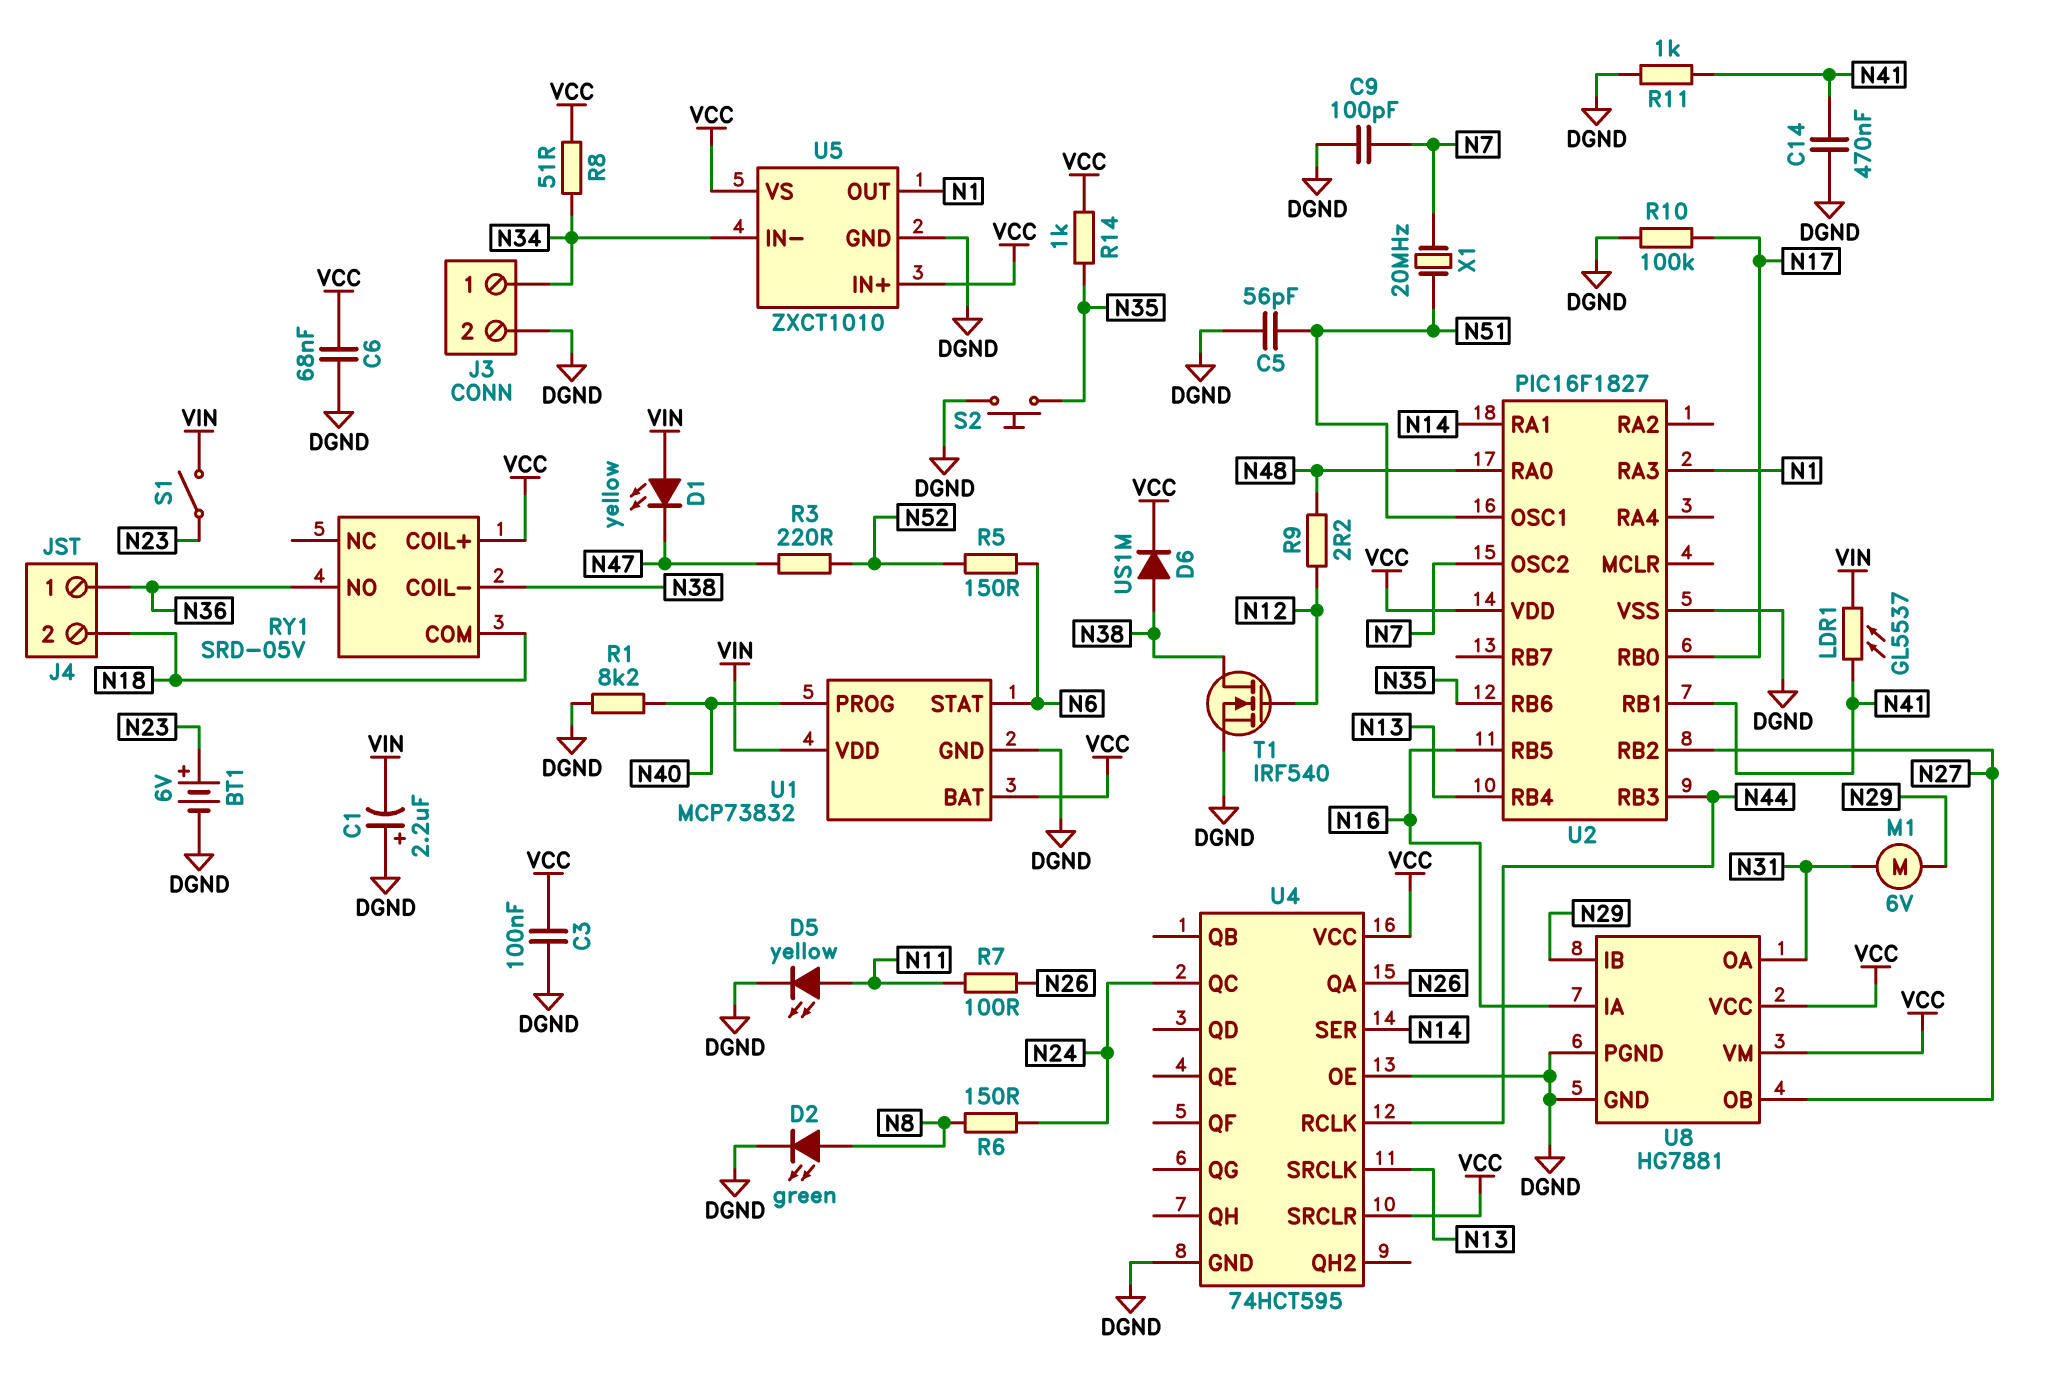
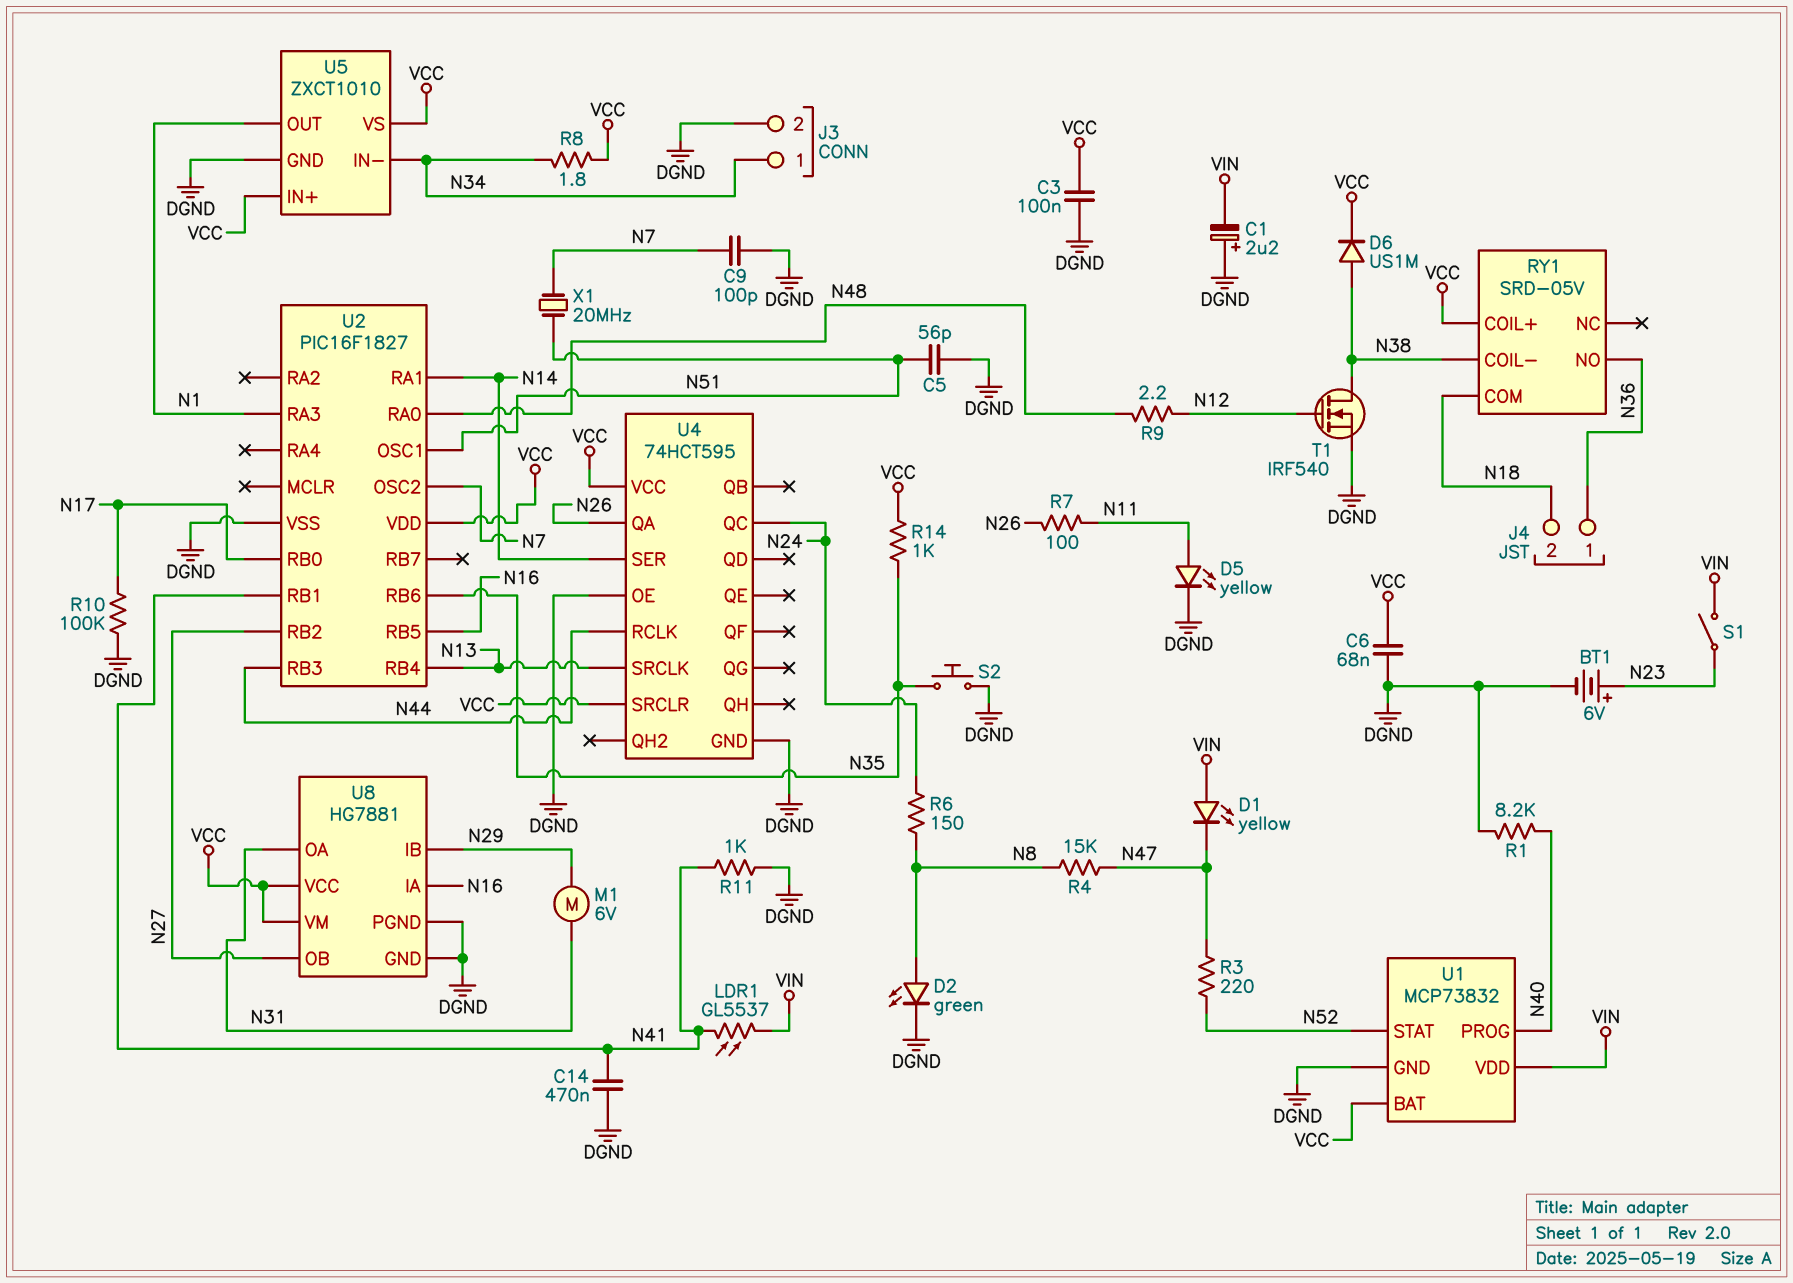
R4: none -> 15k (N8, N47)
R5: 150 (N6, N52) -> none
R8: 51 (N34, VCC) -> 1.8 (N34, VCC)
U1 pin STAT: N6 -> N52

